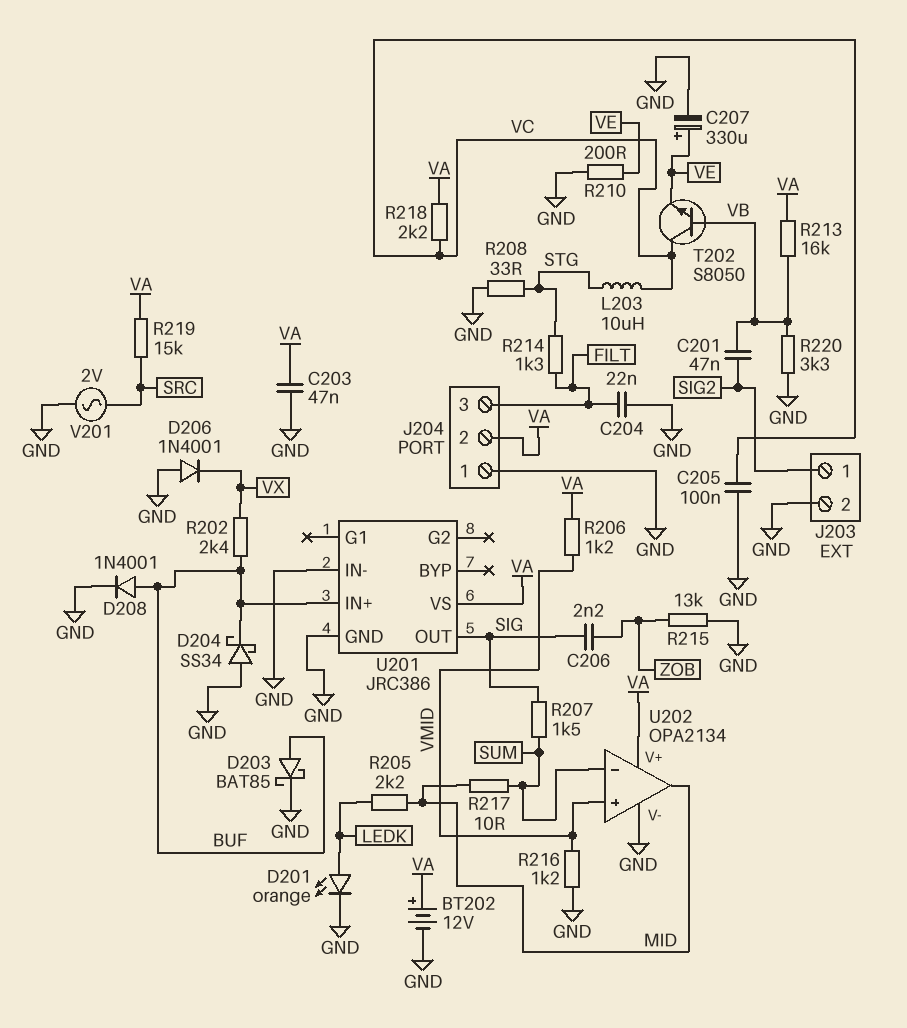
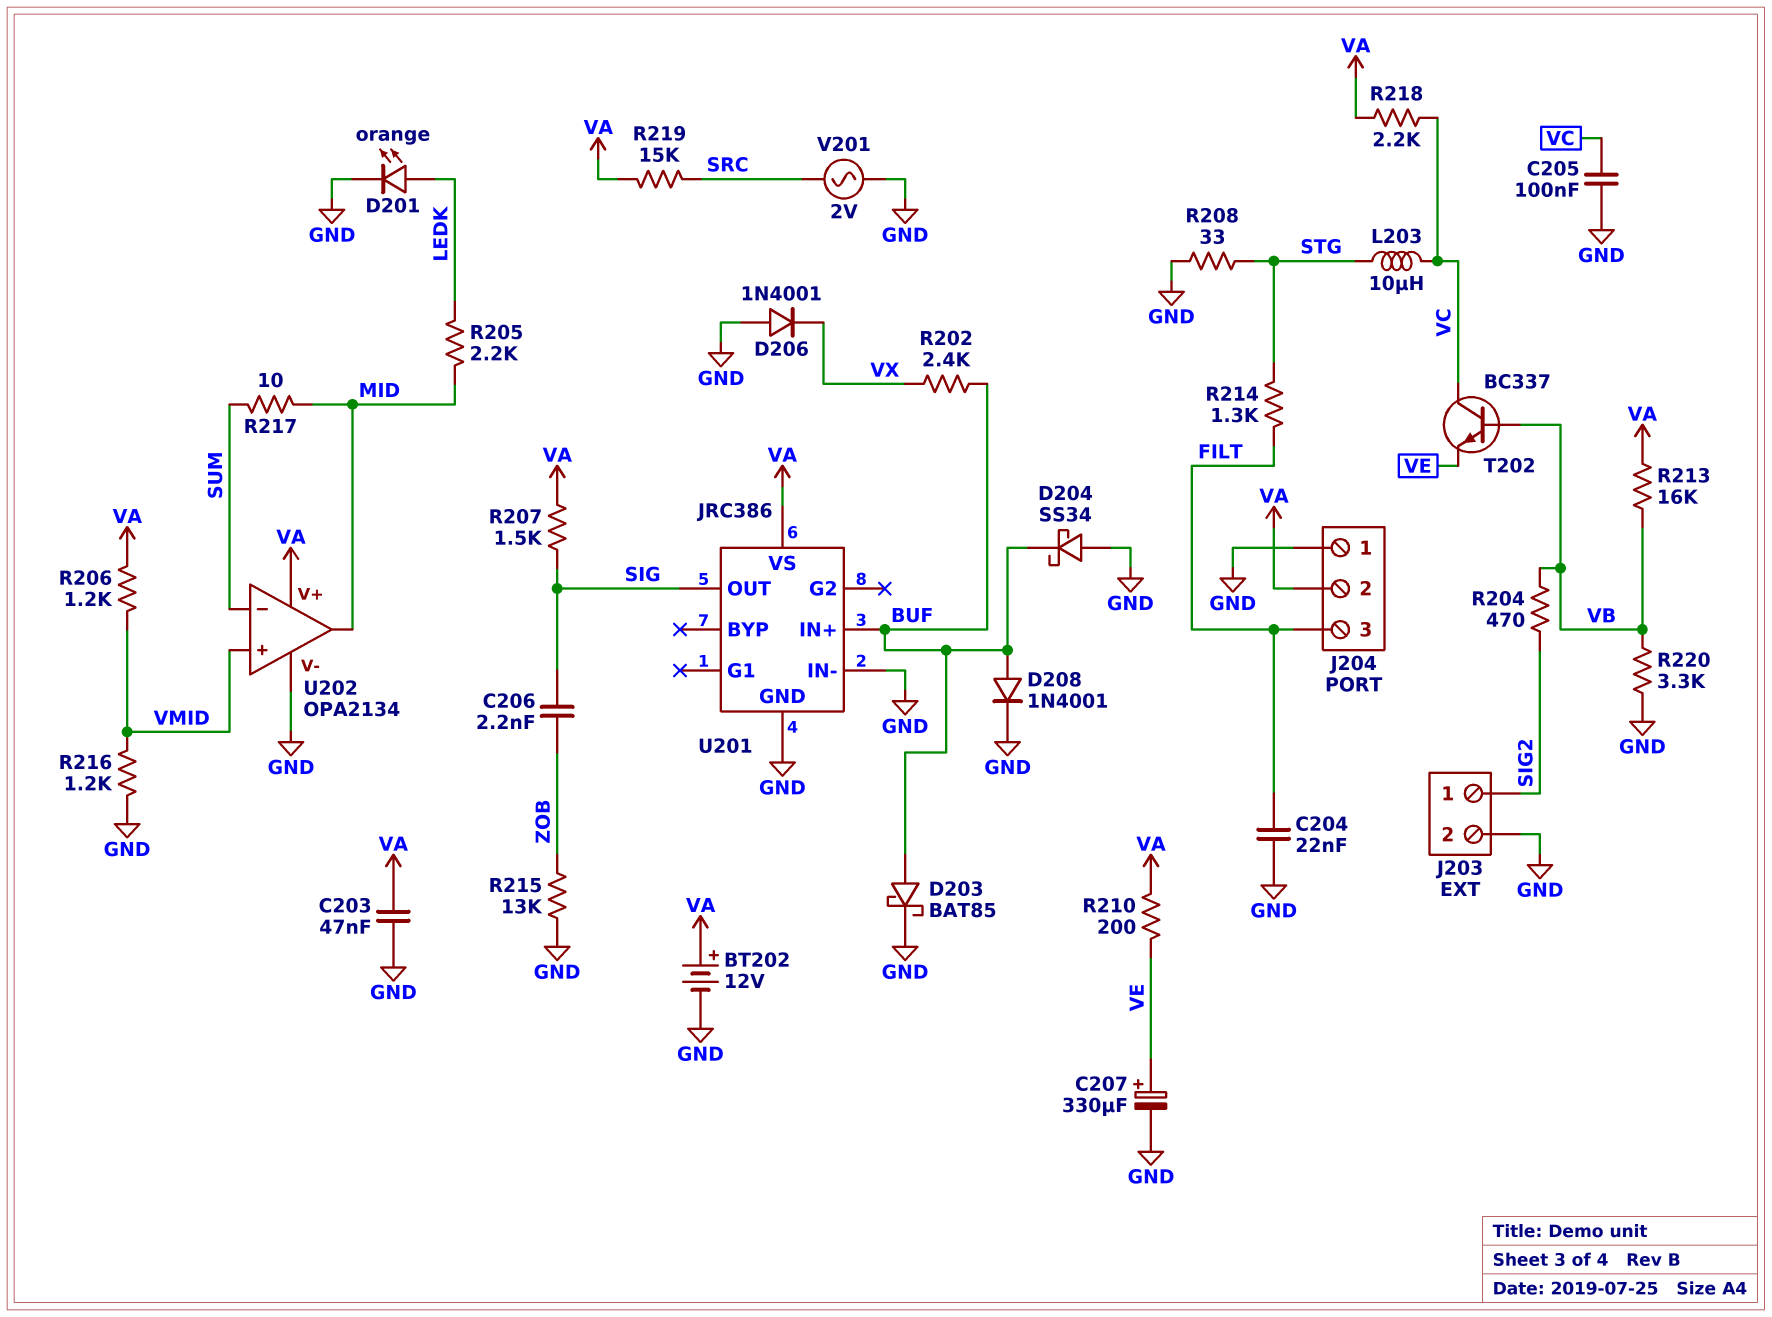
C201: 47nF (SIG2, VB) -> none
R204: none -> 470 (SIG2, VB)
R207: 1.5k (SIG, SUM) -> 1.5k (SIG, VA)
R210: 200 (GND, VE) -> 200 (VA, VE)
T202: NPN S8050 (B VB, C VC, E VE) -> NPN BC337 (B VB, C VC, E VE)

